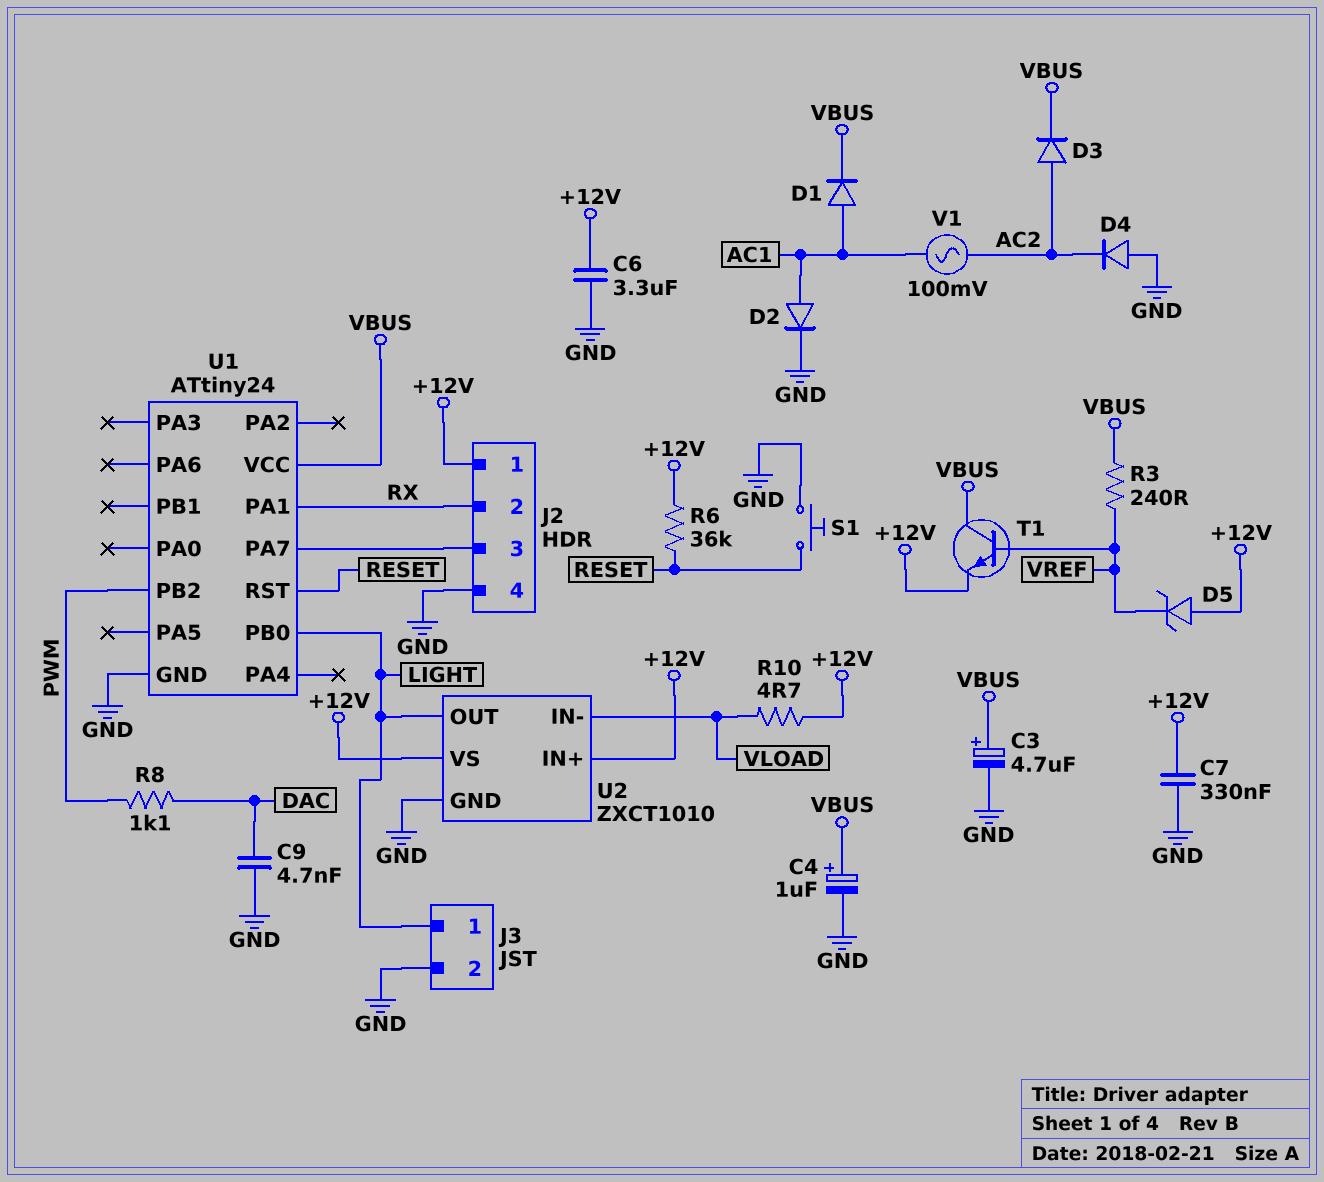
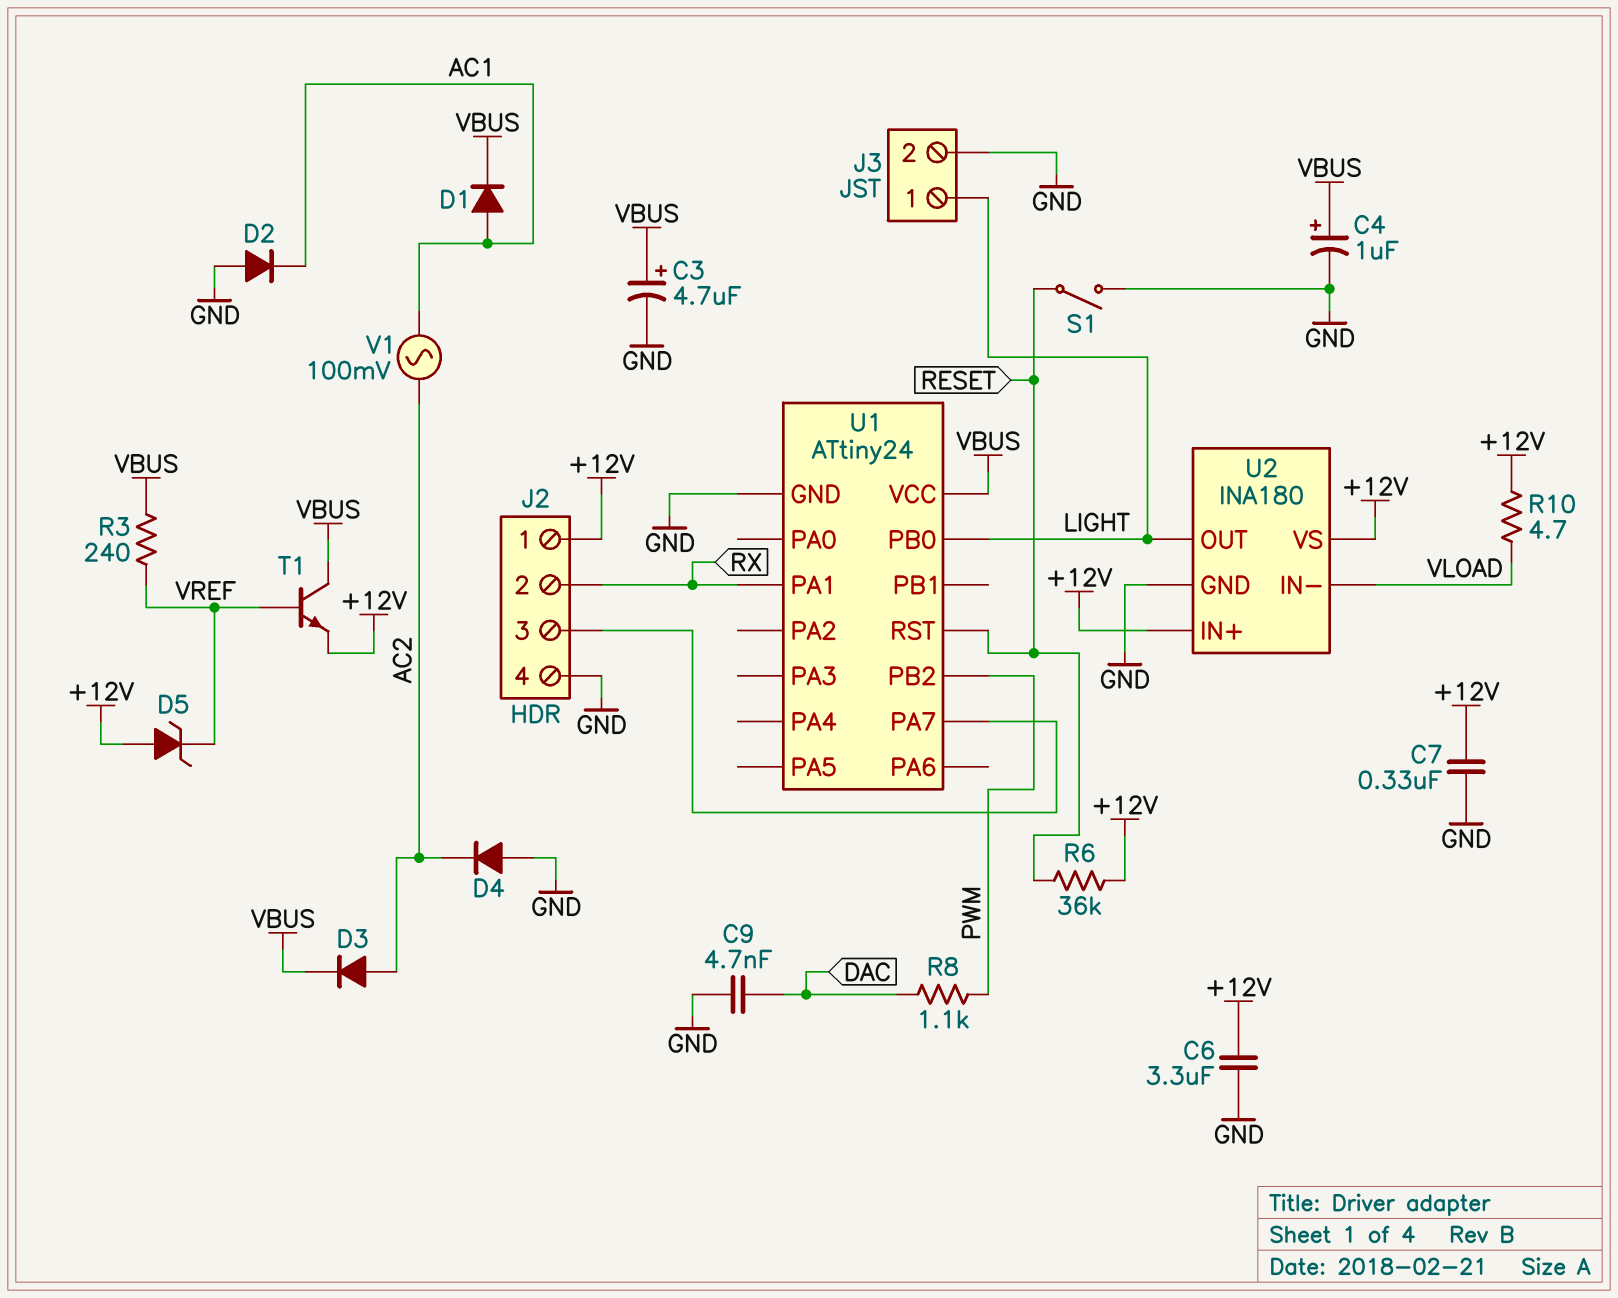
D2: diode (A AC1, K GND) -> diode (A GND, K AC1)
S1: button (GND, RESET) -> switch (GND, RESET)
U2: ZXCT1010 -> INA180

